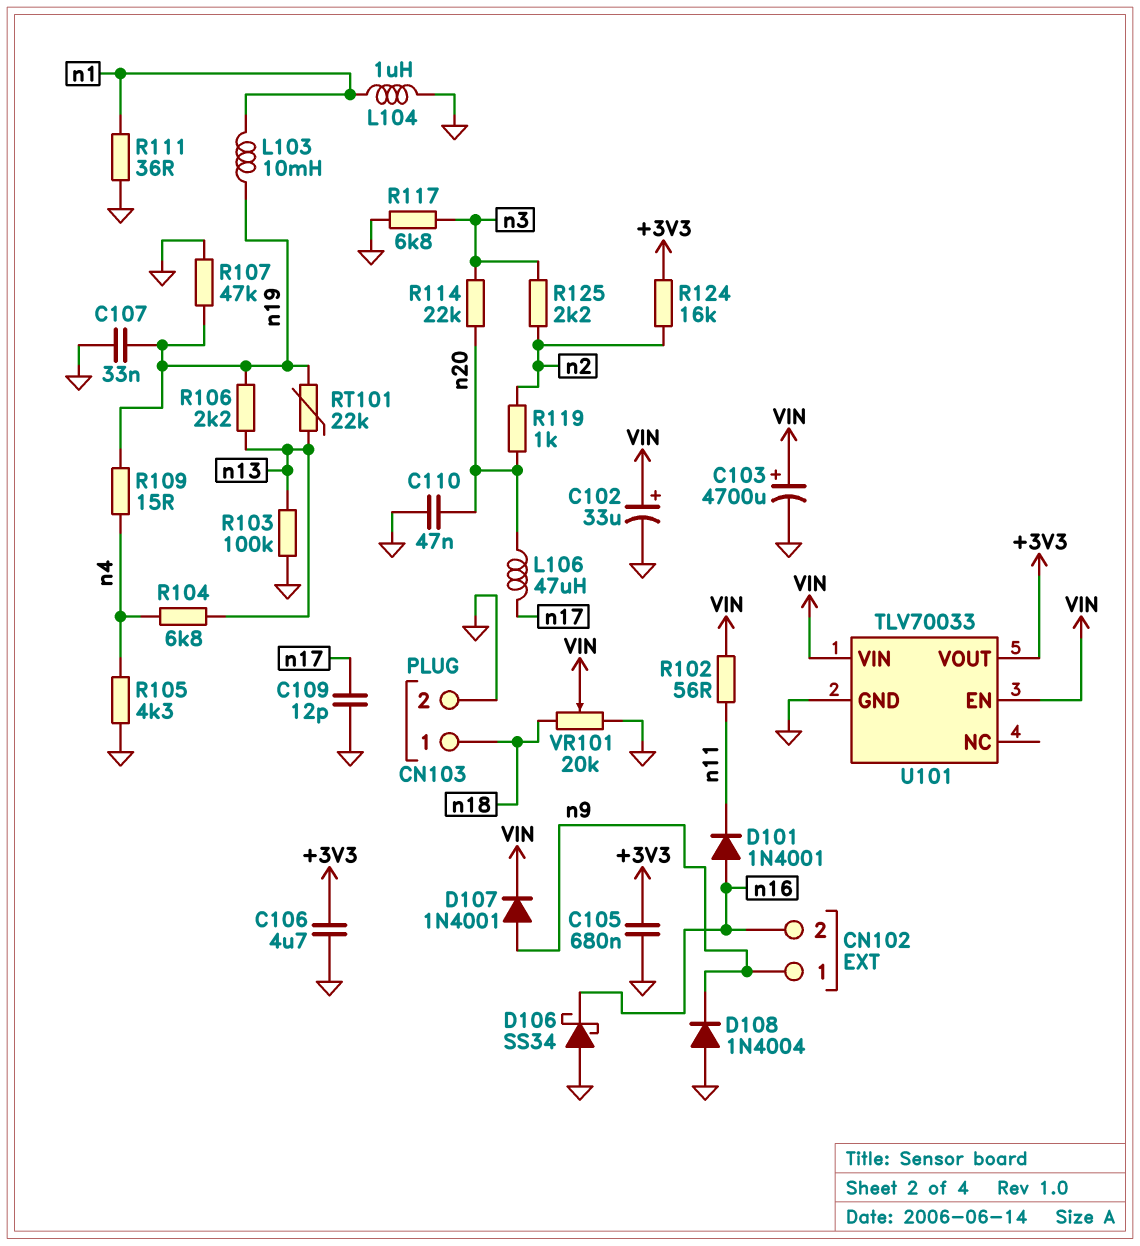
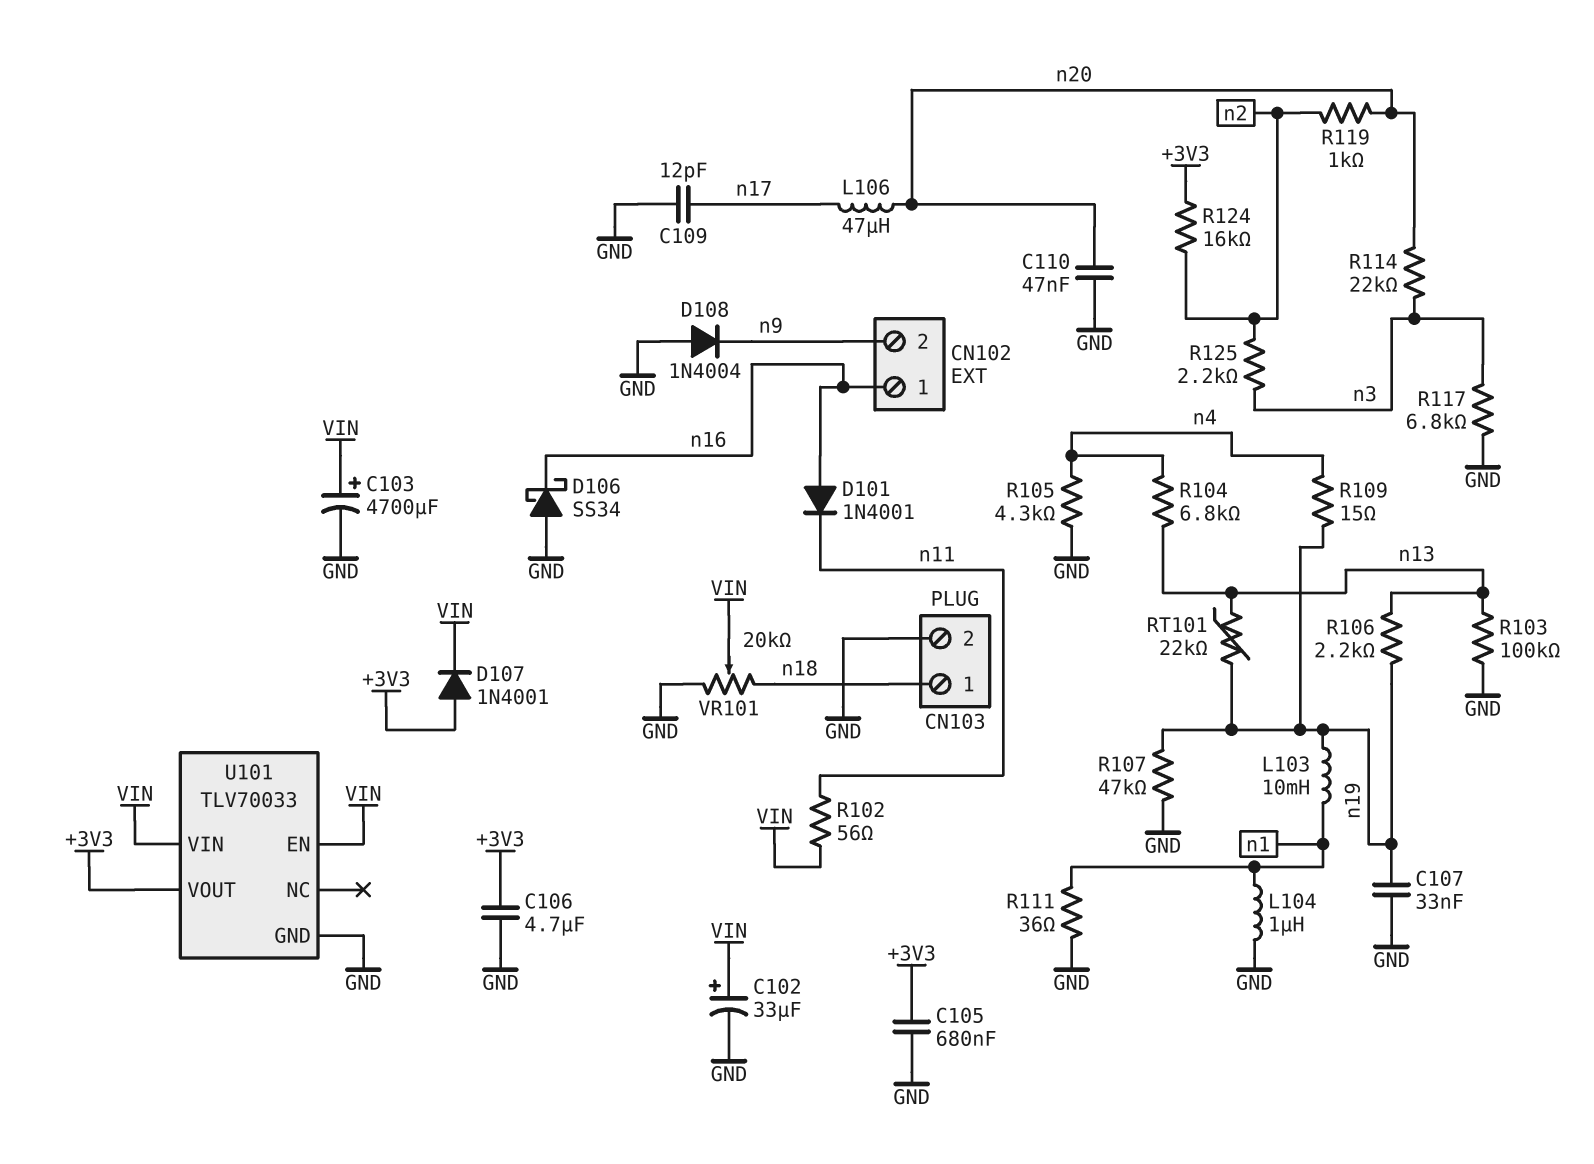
CN102 pin 1: n9 -> n16
CN102 pin 2: n16 -> n9
D107: diode 1N4001 (A n9, K VIN) -> diode 1N4001 (A +3V3, K VIN)

